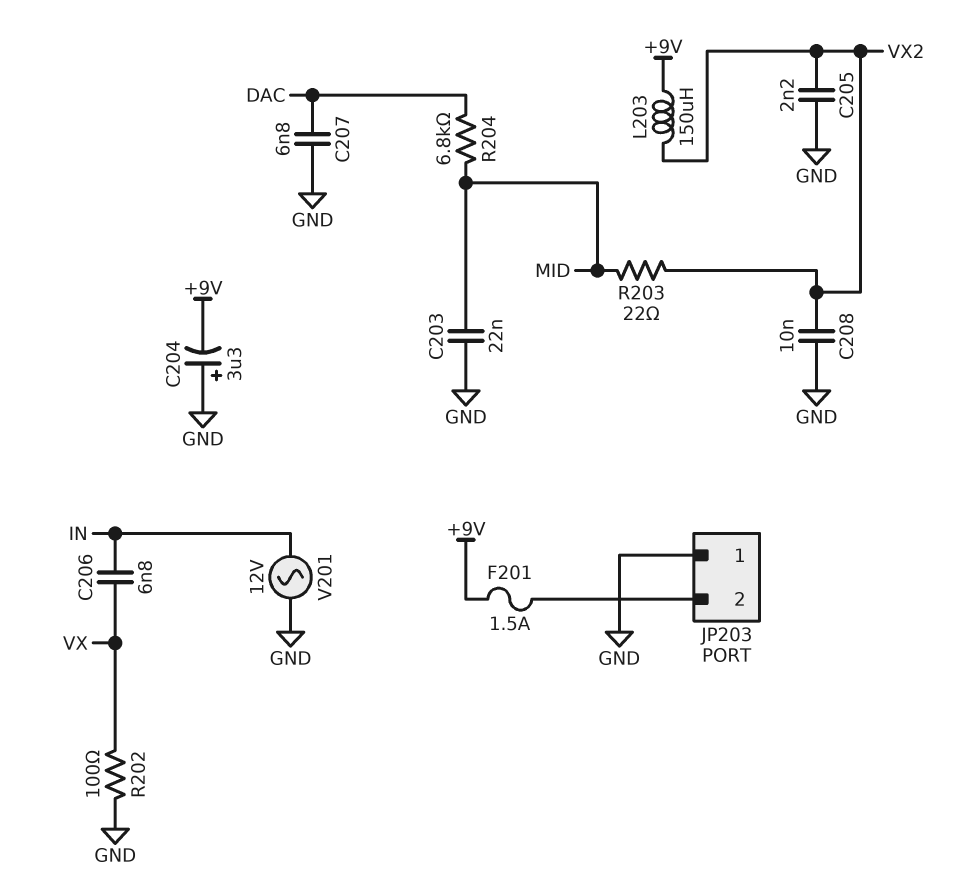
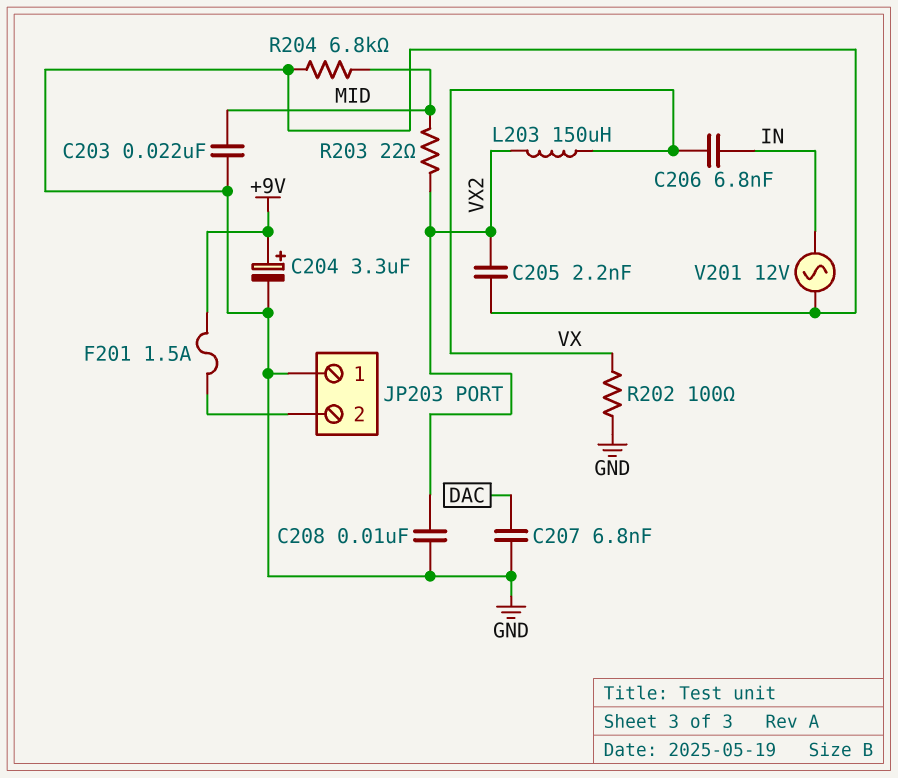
C204: 3.3uF (plus GND, minus +9V) -> 3.3uF (plus +9V, minus GND)
L203: 150uH (+9V, VX2) -> 150uH (VX, VX2)
R204: 6.8k (DAC, MID) -> 6.8k (GND, MID)

